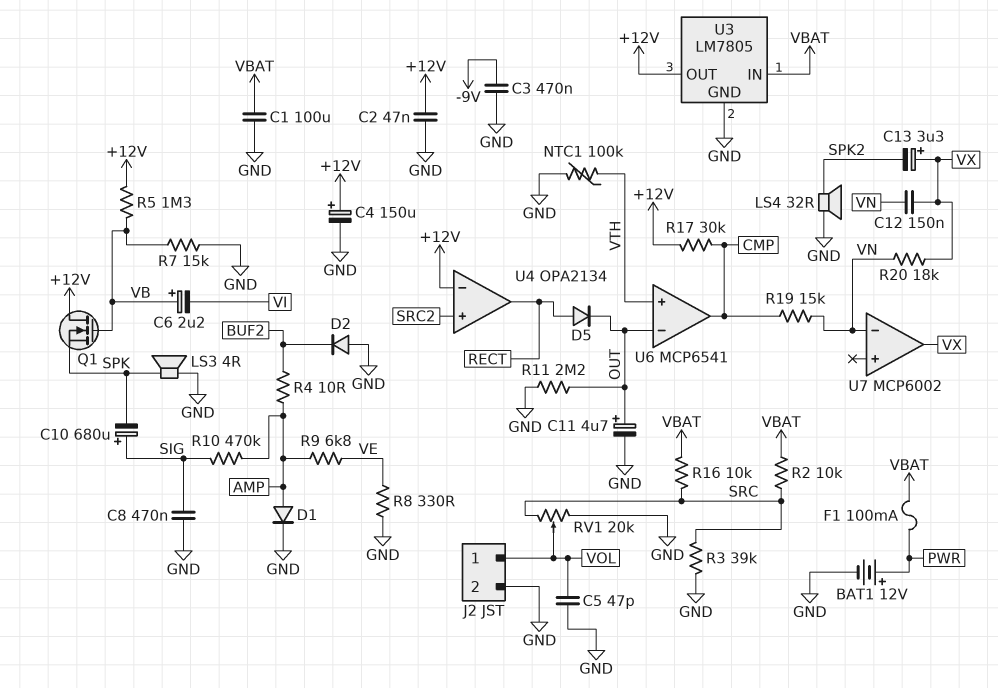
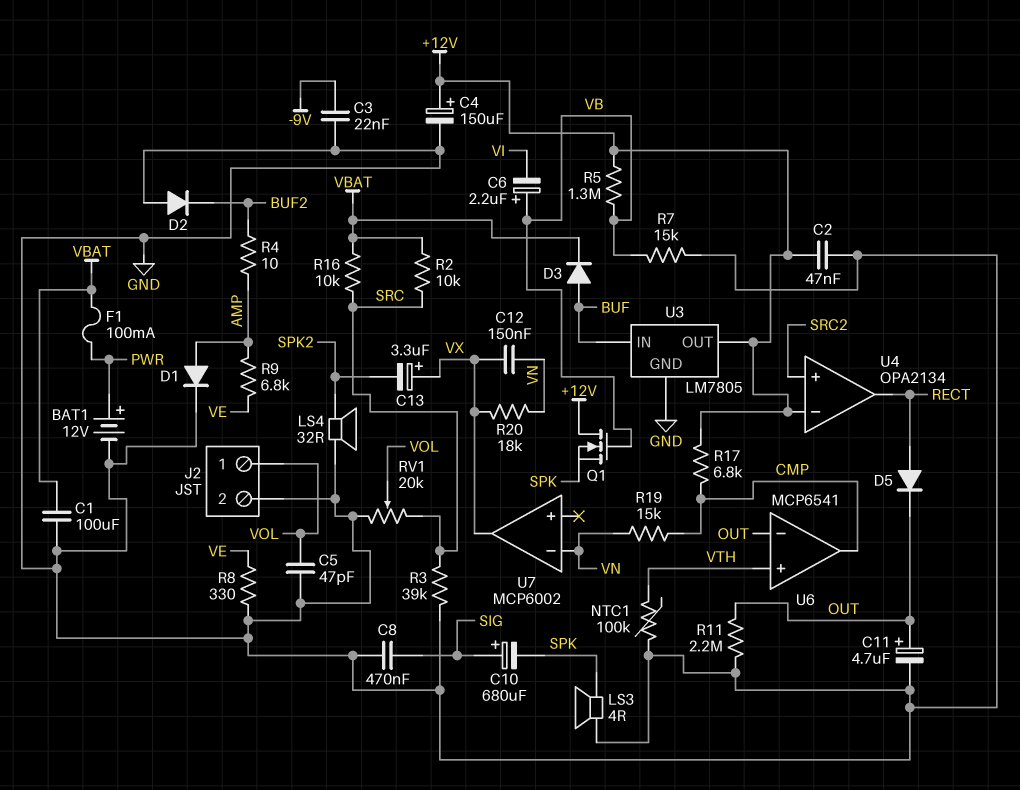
C3: 470nF (-9V, GND) -> 22nF (-9V, GND)
D3: none -> diode (A BUF, K VBAT)
R10: 470k (AMP, SIG) -> none
R17: 30k (+12V, CMP) -> 6.8k (+12V, CMP)
U3 pin IN: VBAT -> BUF

